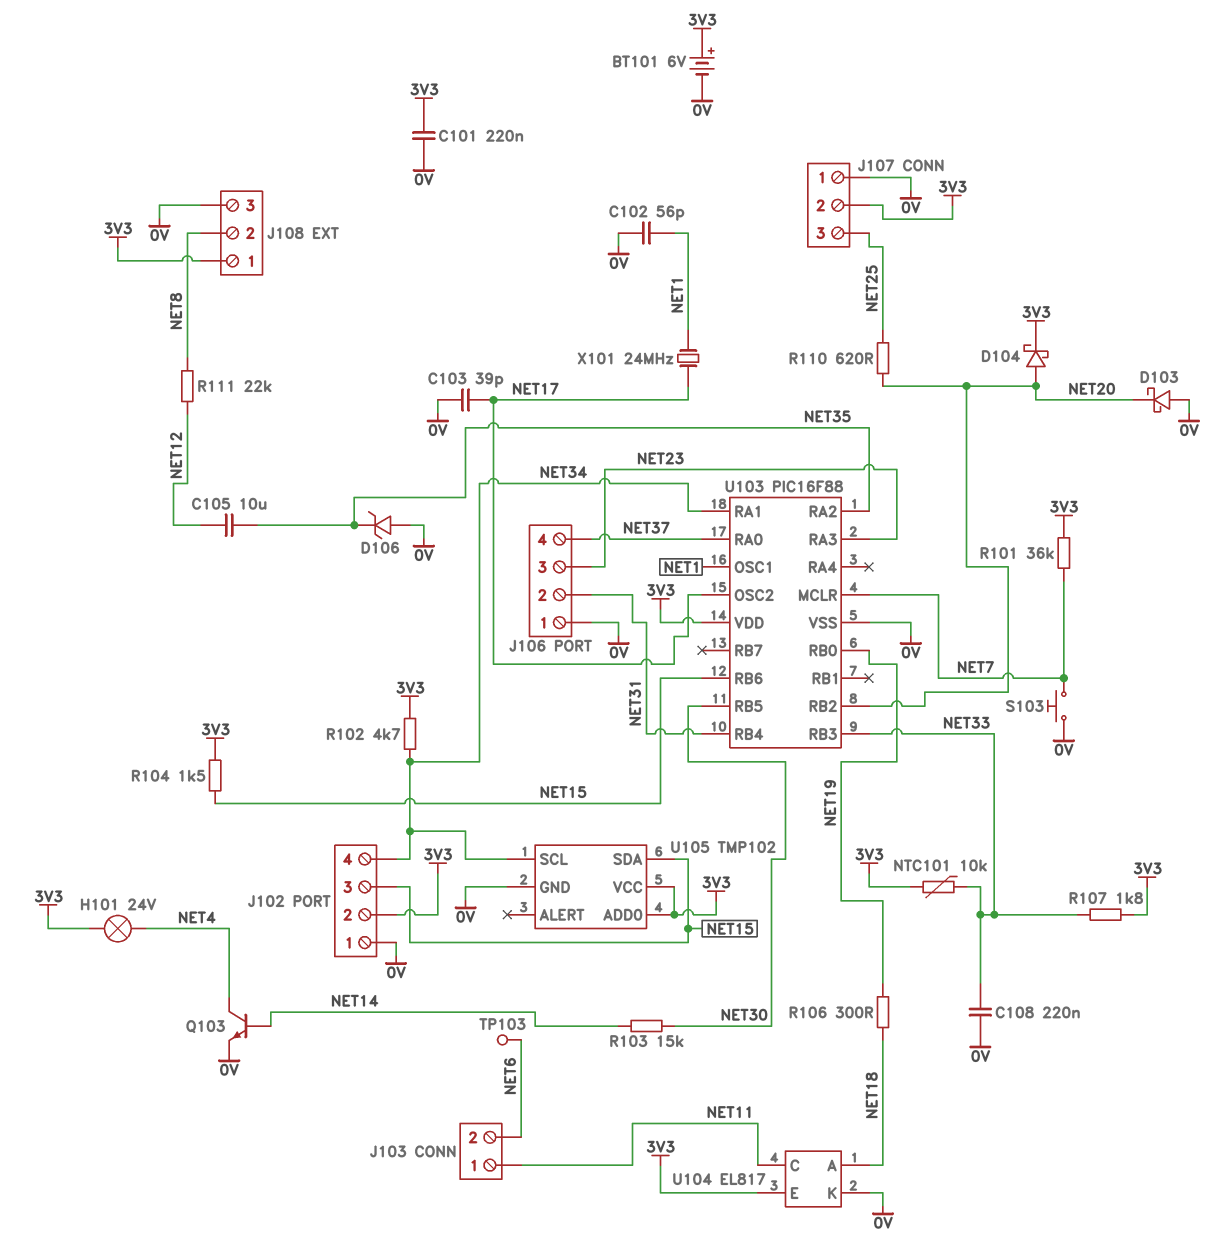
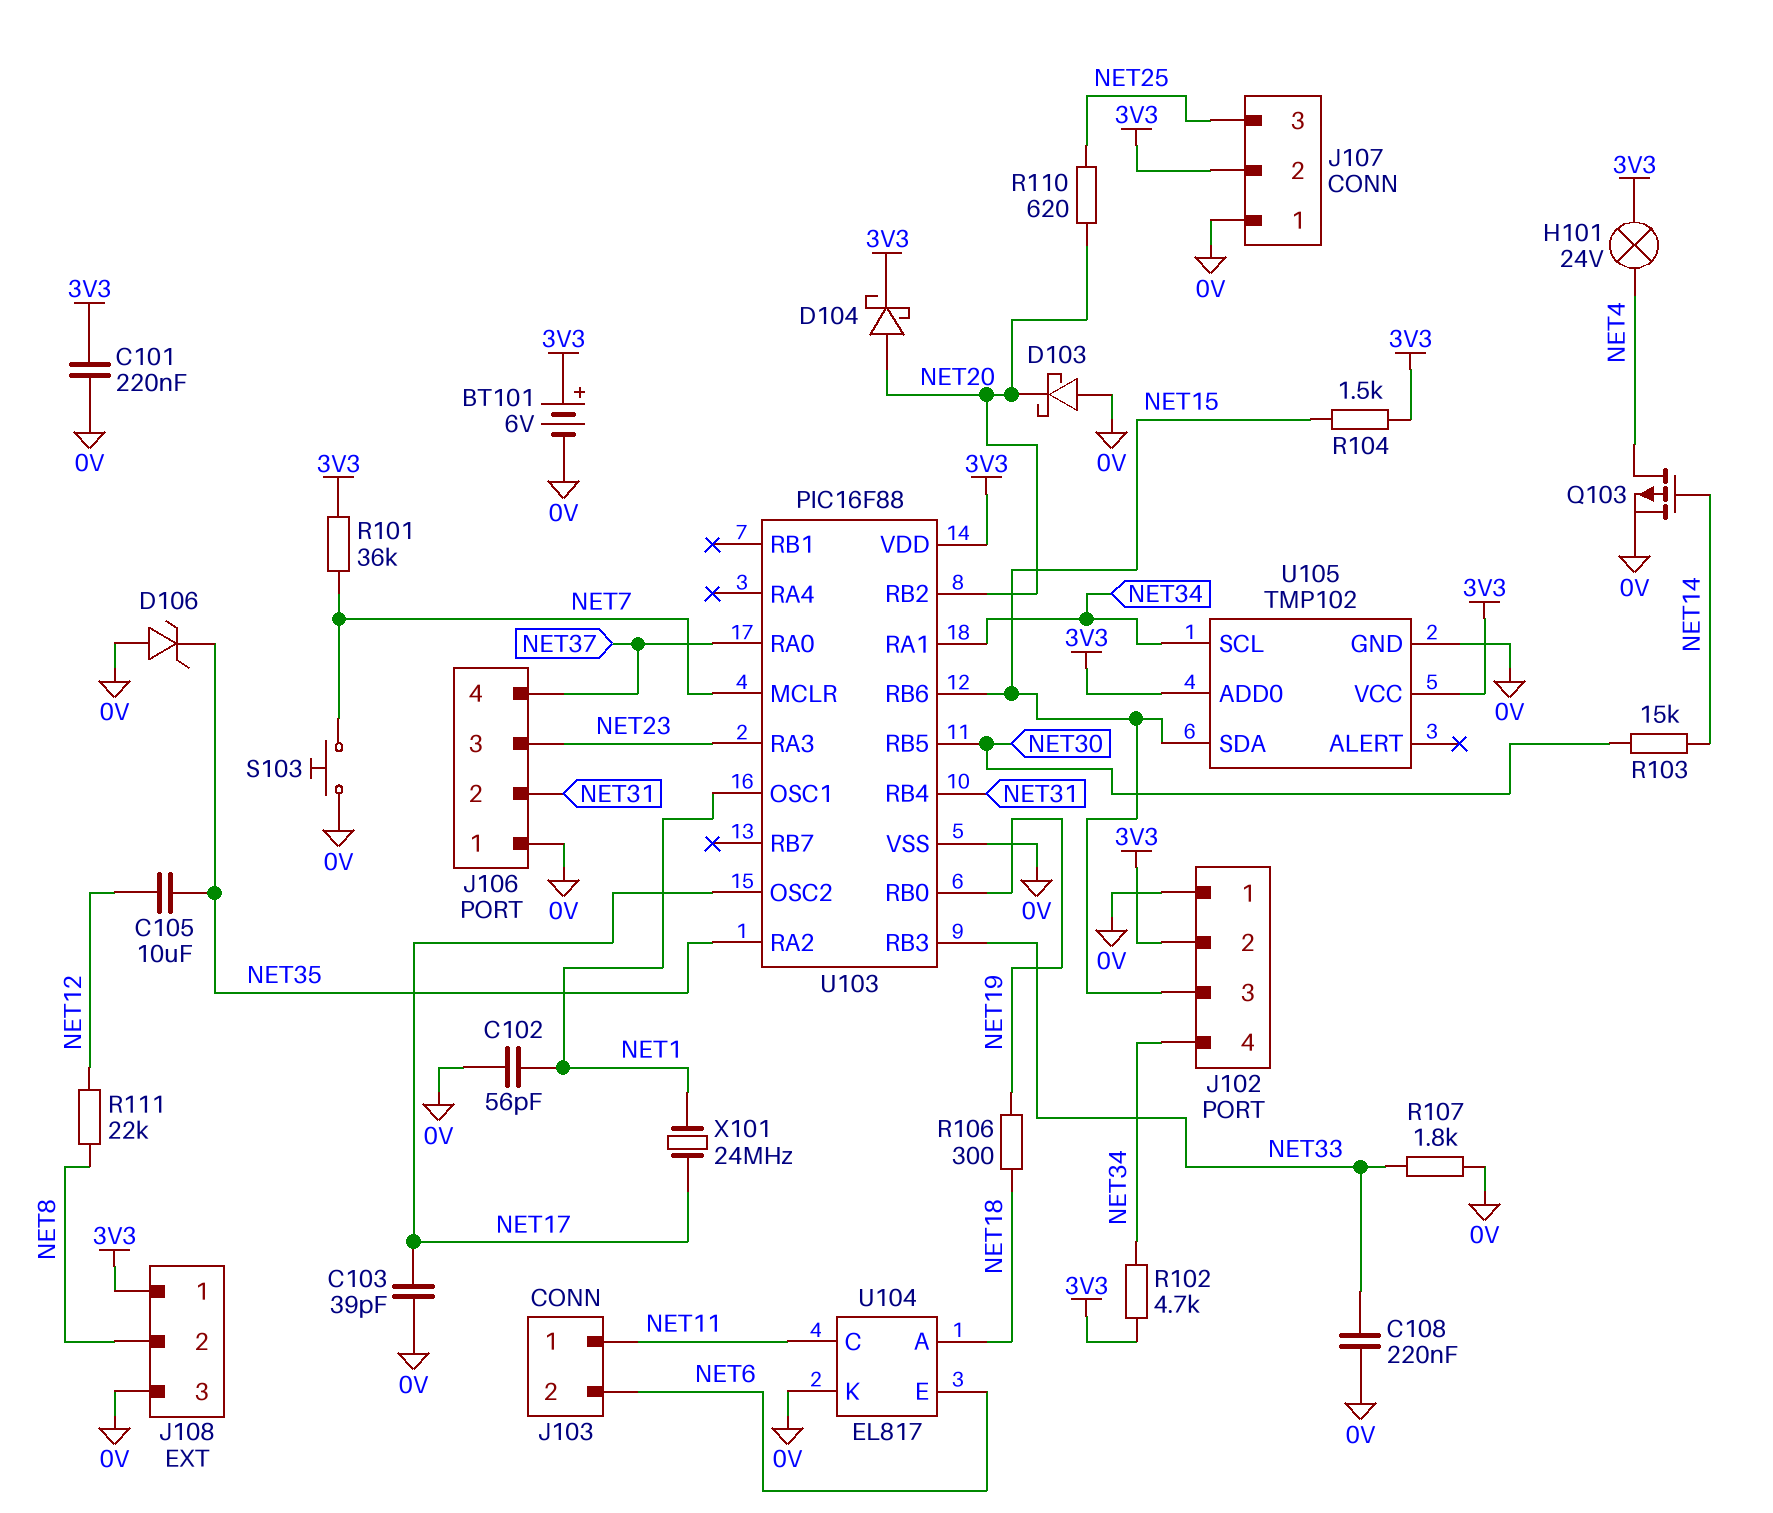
NTC101: 10k (3V3, NET33) -> none
Q103: NPN (B NET14, C NET4, E 0V) -> PMOS (G NET14, D NET4, S 0V)
R107: 1.8k (3V3, NET33) -> 1.8k (0V, NET33)
TP103: test point (NET6) -> none
U104 pin E: 3V3 -> NET6

